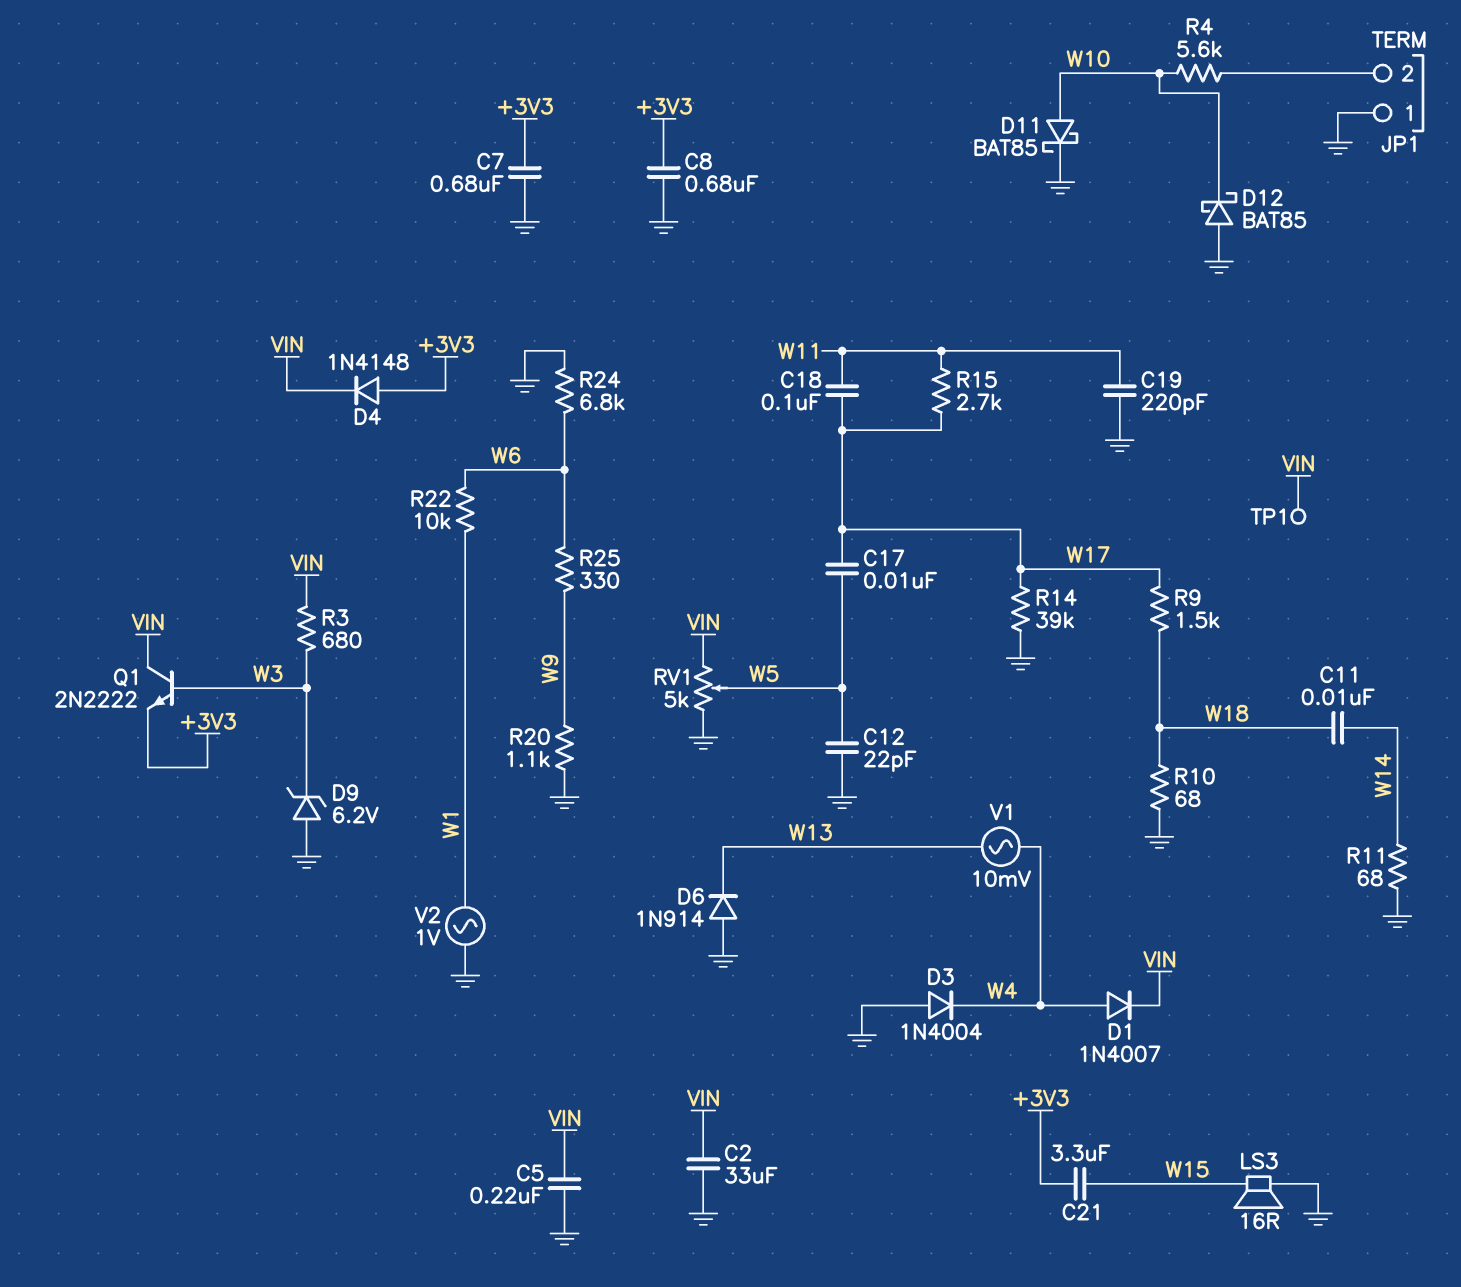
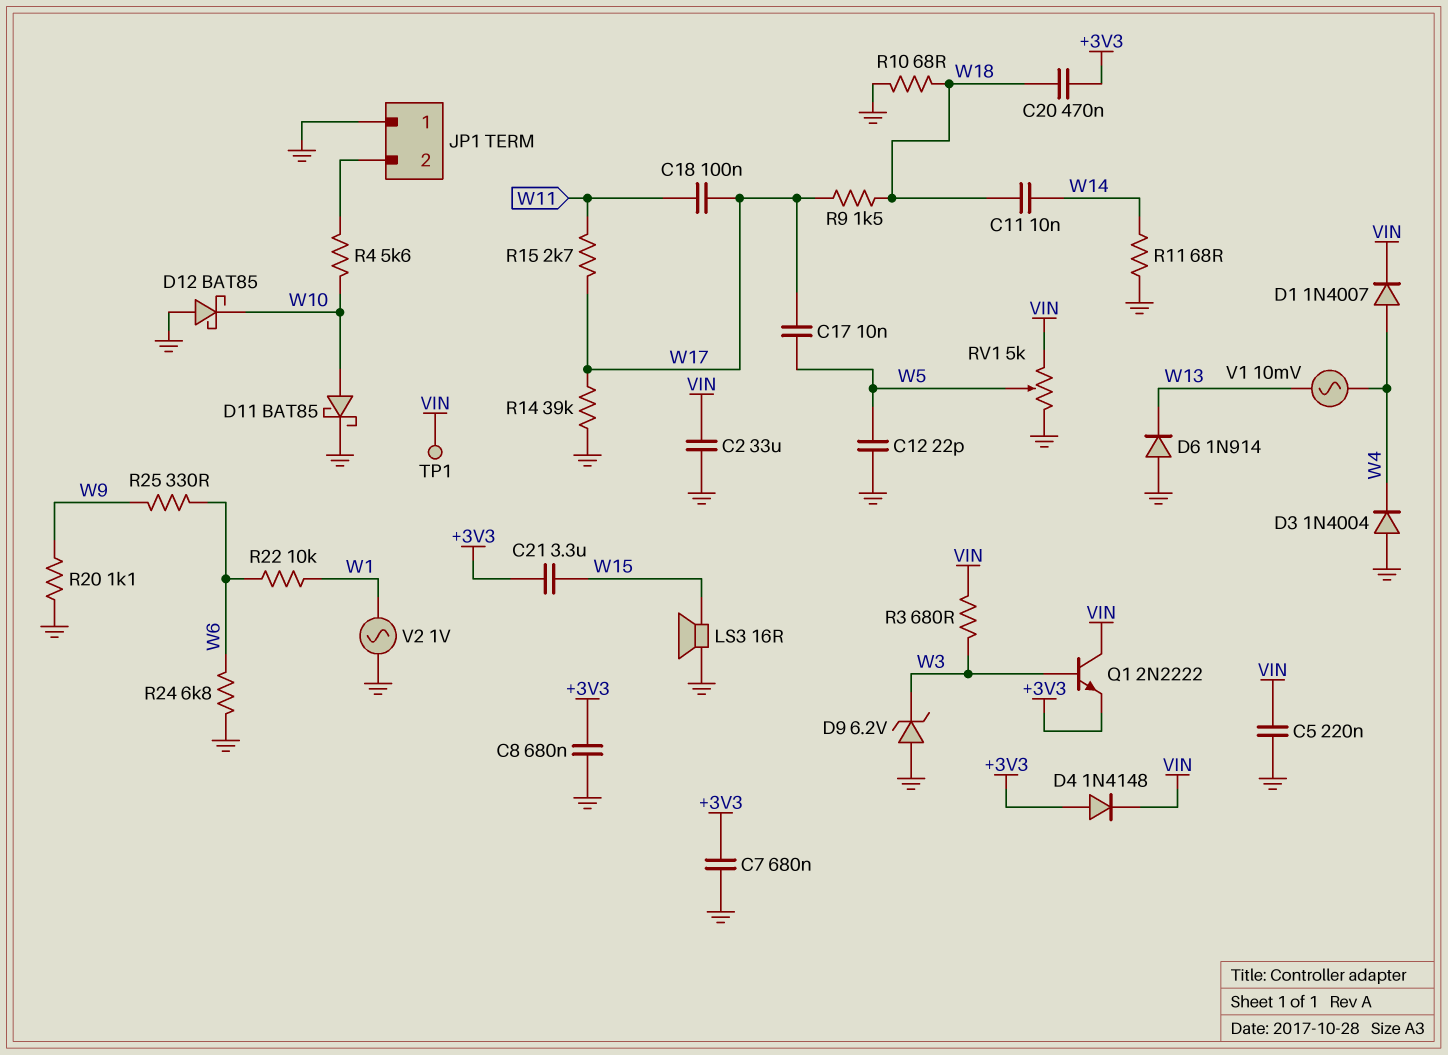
C19: 220pF (GND, W11) -> none
C20: none -> 470nF (+3V3, W18)

